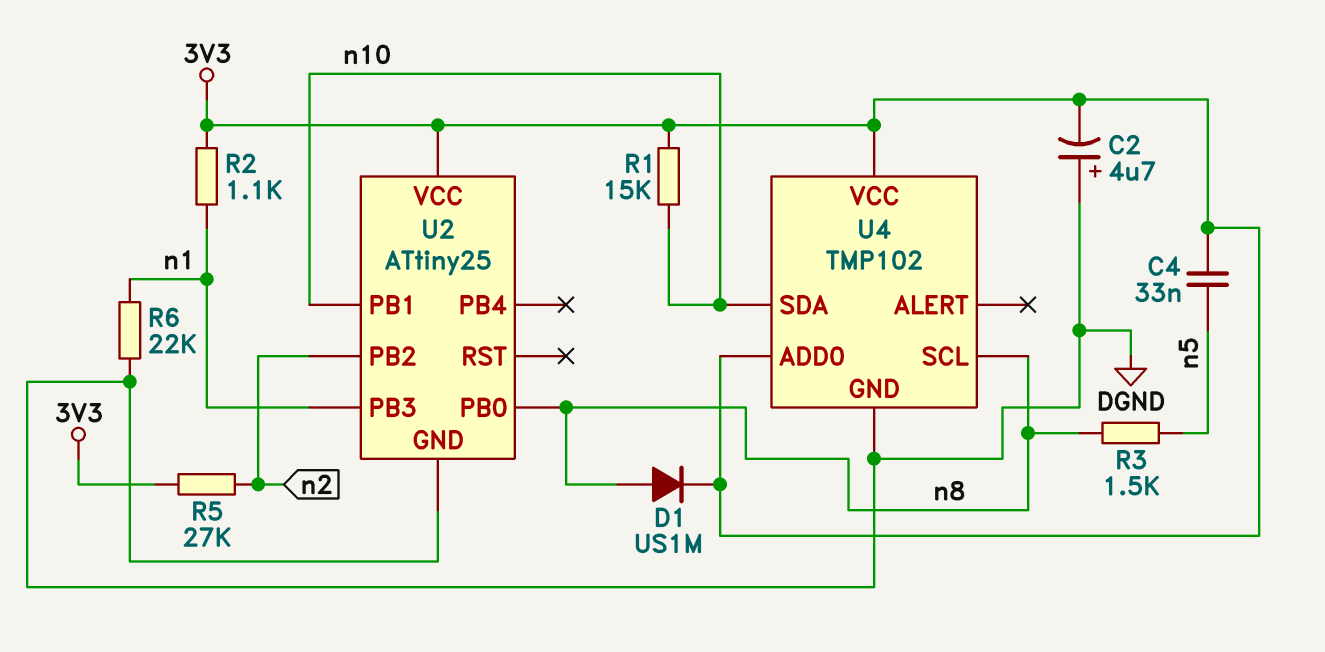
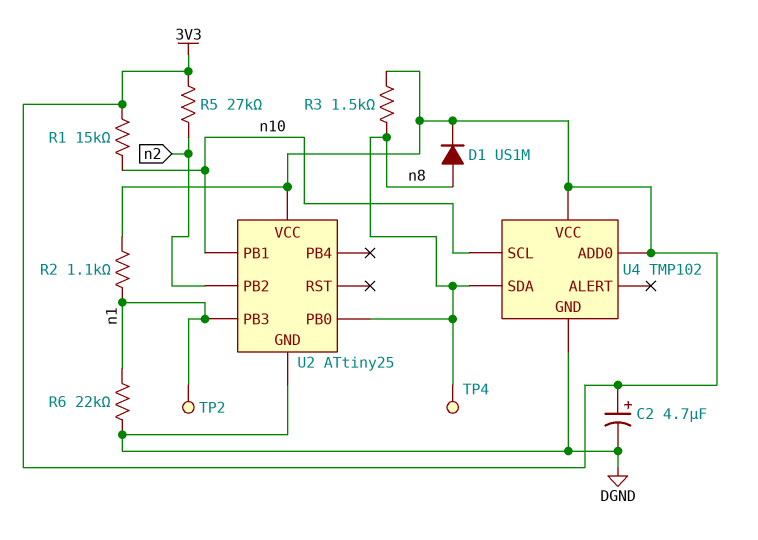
C2: 4.7uF (plus DGND, minus 3V3) -> 4.7uF (plus 3V3, minus DGND)
C4: 33nF (3V3, n5) -> none
R3: 1.5k (n5, n8) -> 1.5k (3V3, n8)
TP2: none -> test point (n1)
TP4: none -> test point (n8)
U4 pin SCL: n8 -> n10
U4 pin SDA: n10 -> n8

